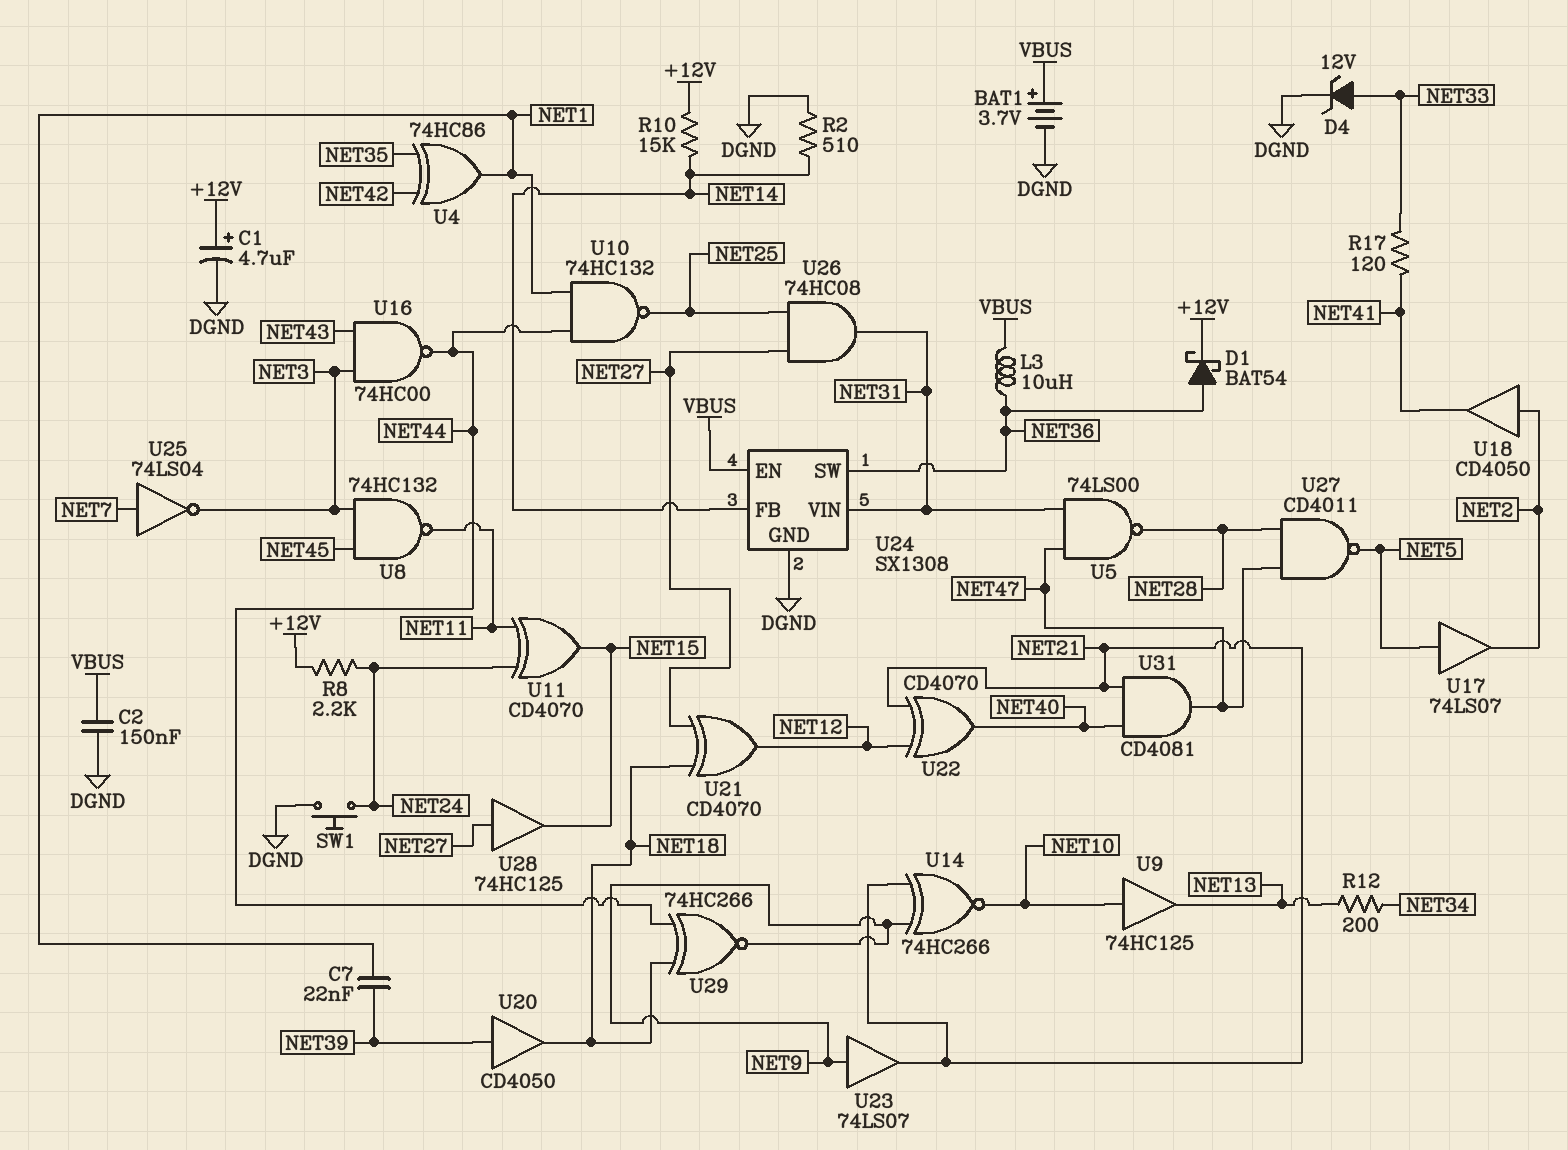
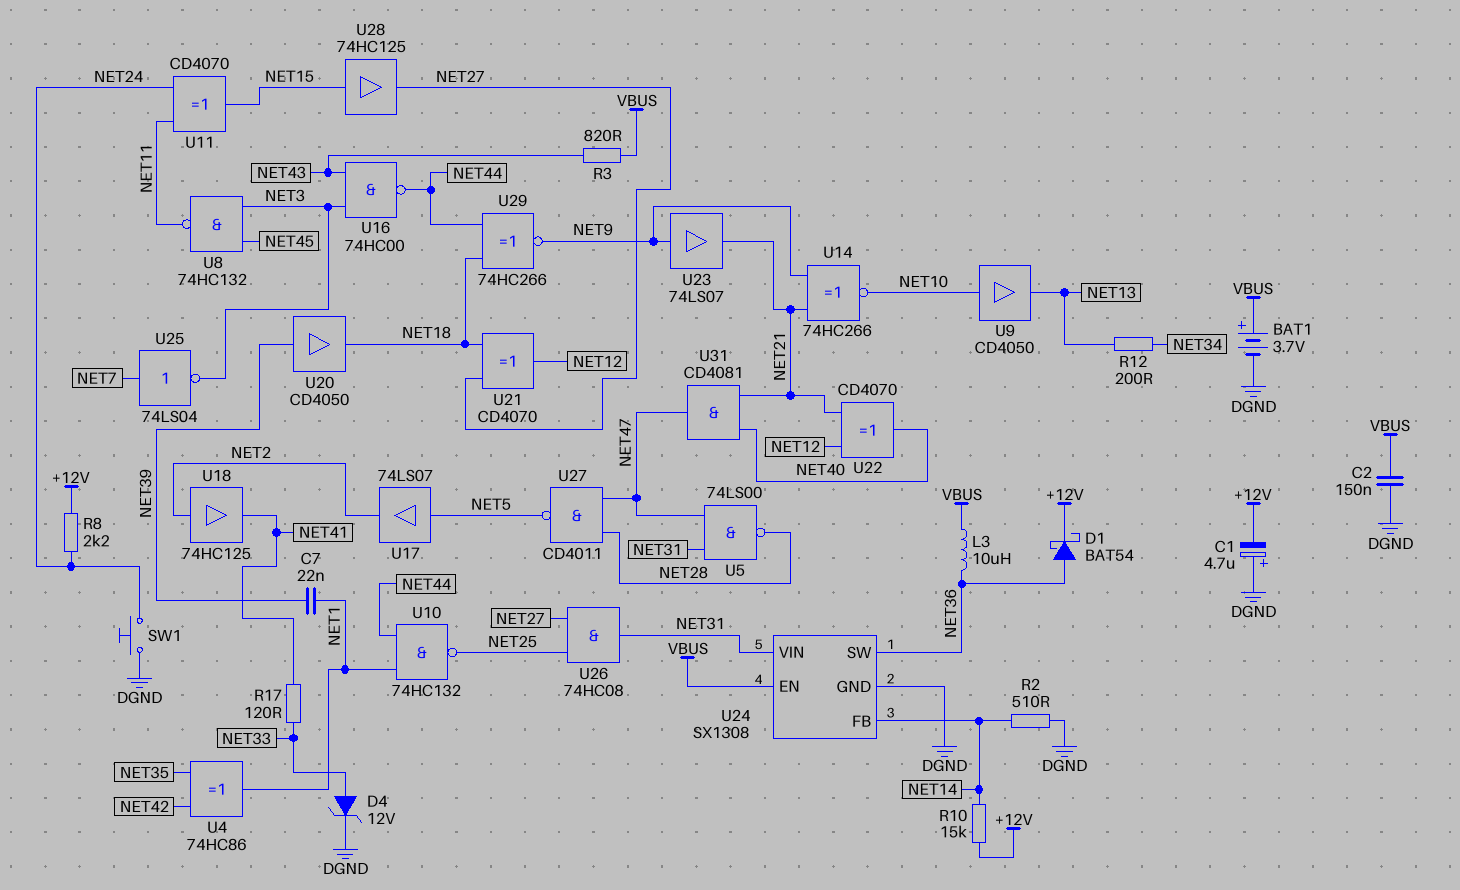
C1: 4.7uF (plus +12V, minus DGND) -> 4.7uF (plus DGND, minus +12V)
R3: none -> 820 (NET43, VBUS)
U9: buffer 74HC125 (in NET10, out NET13) -> buffer CD4050 (in NET10, out NET13)
U18: buffer CD4050 (in NET2, out NET41) -> buffer 74HC125 (in NET2, out NET41)
U28: buffer 74HC125 (in NET27, out NET15) -> buffer 74HC125 (in NET15, out NET27)

